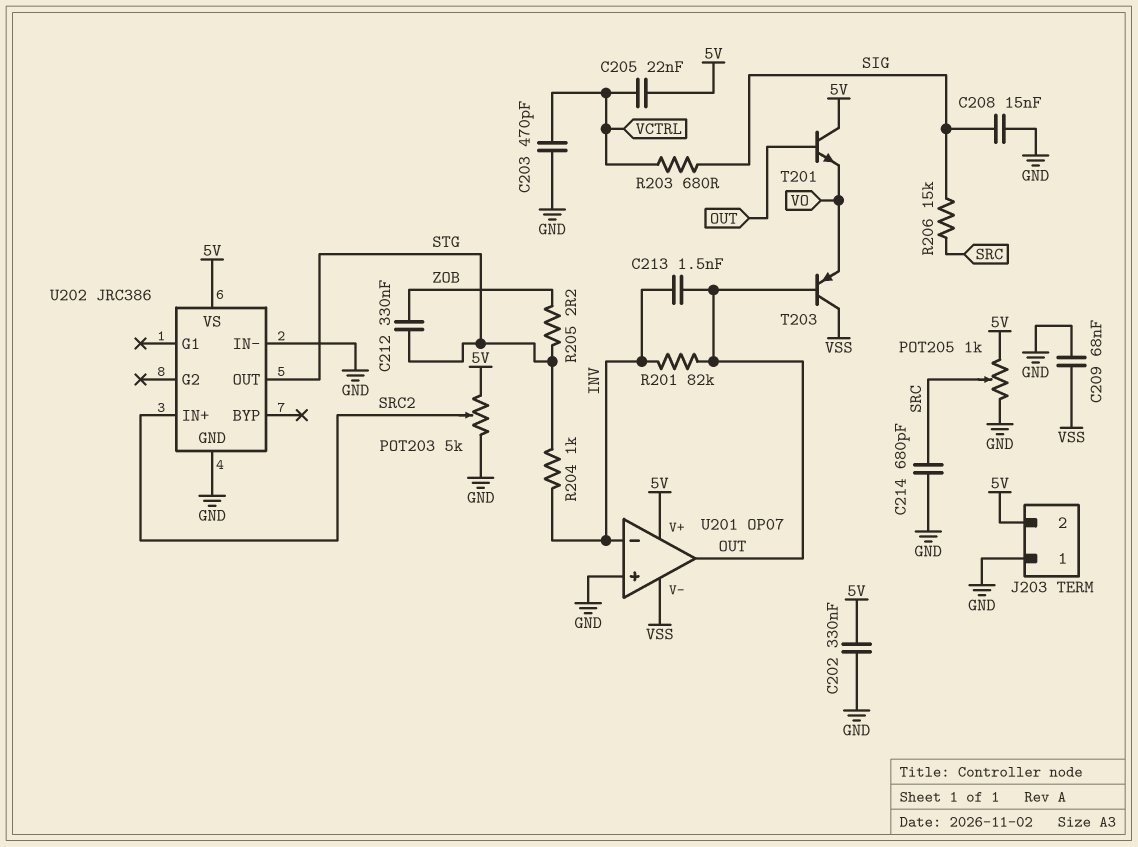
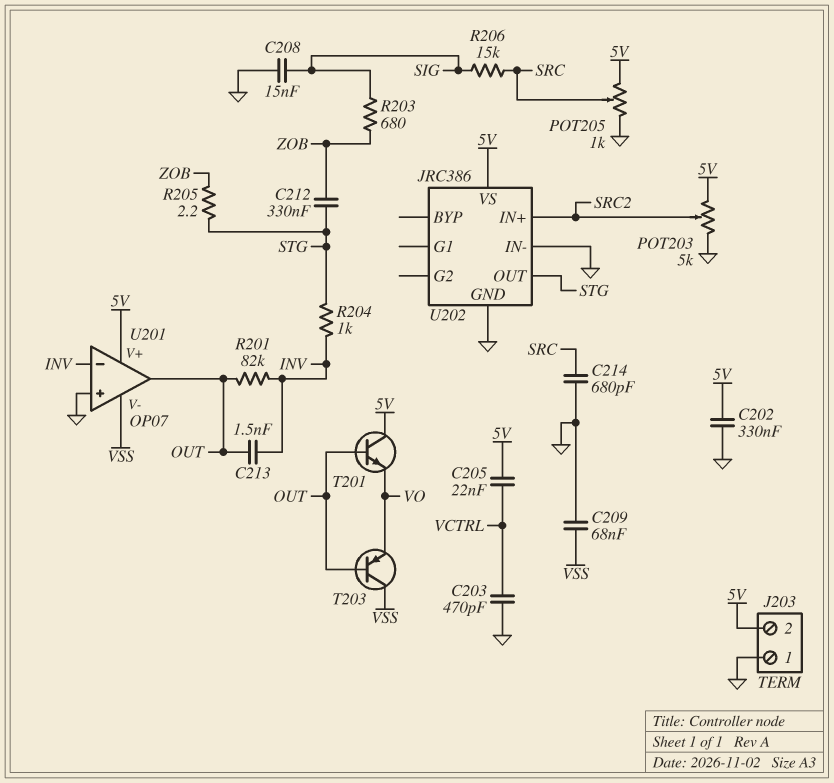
R203: 680 (SIG, VCTRL) -> 680 (SIG, ZOB)

